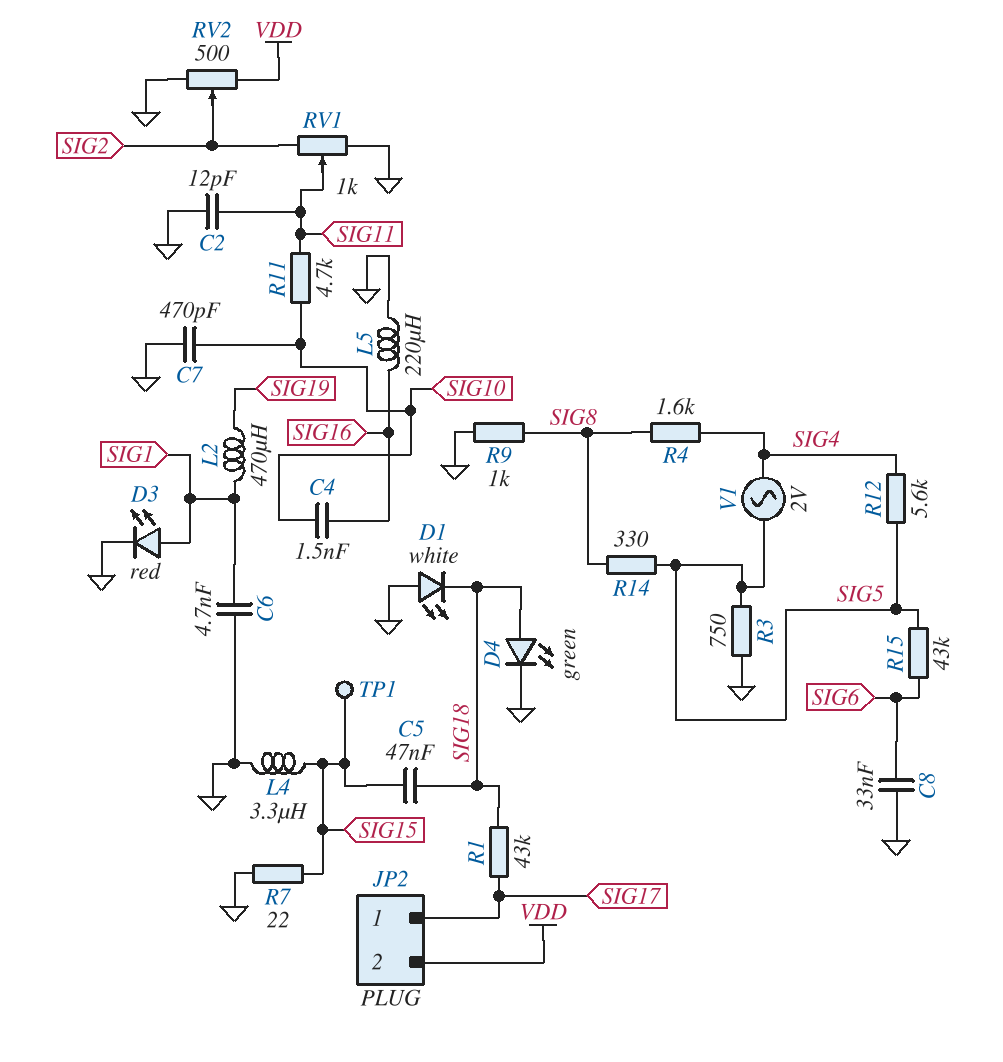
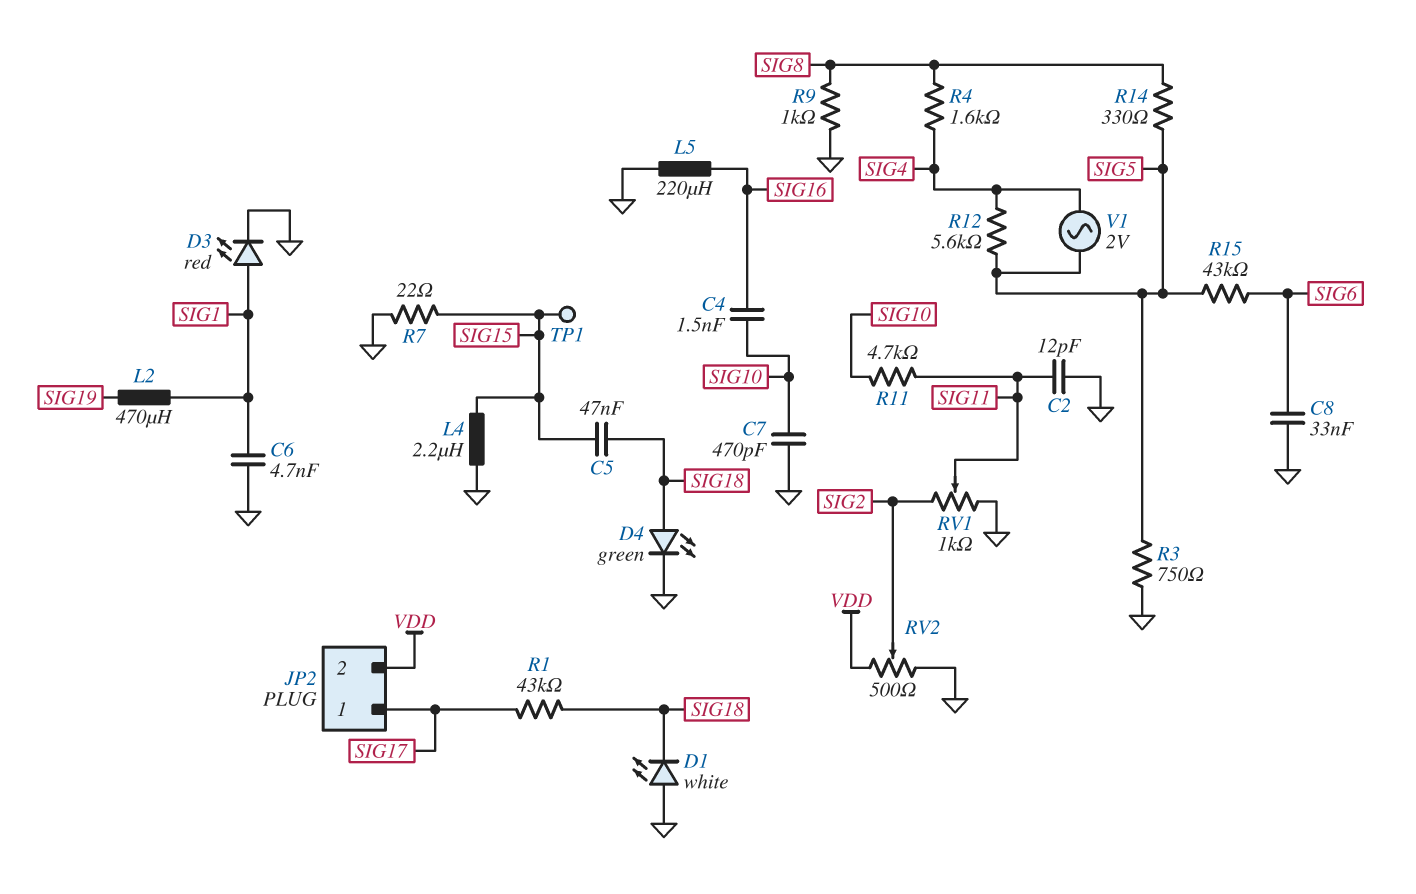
L4: 3.3uH (GND, SIG15) -> 2.2uH (GND, SIG15)

